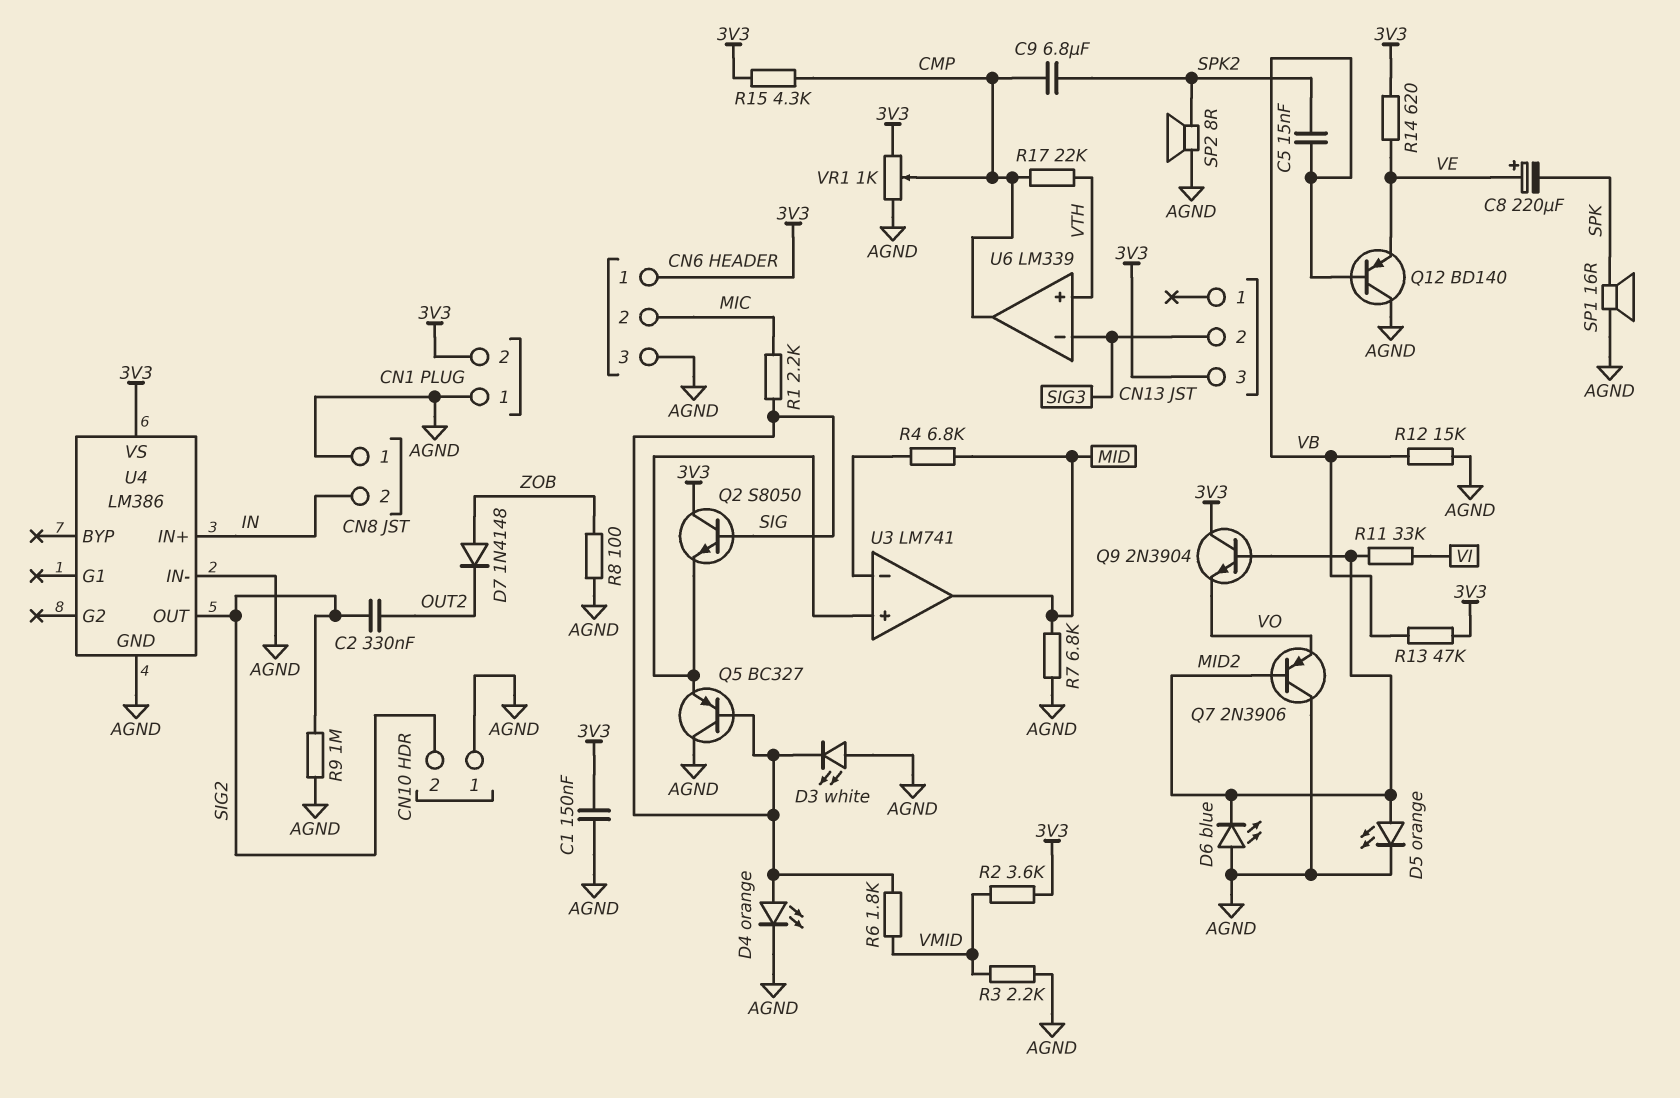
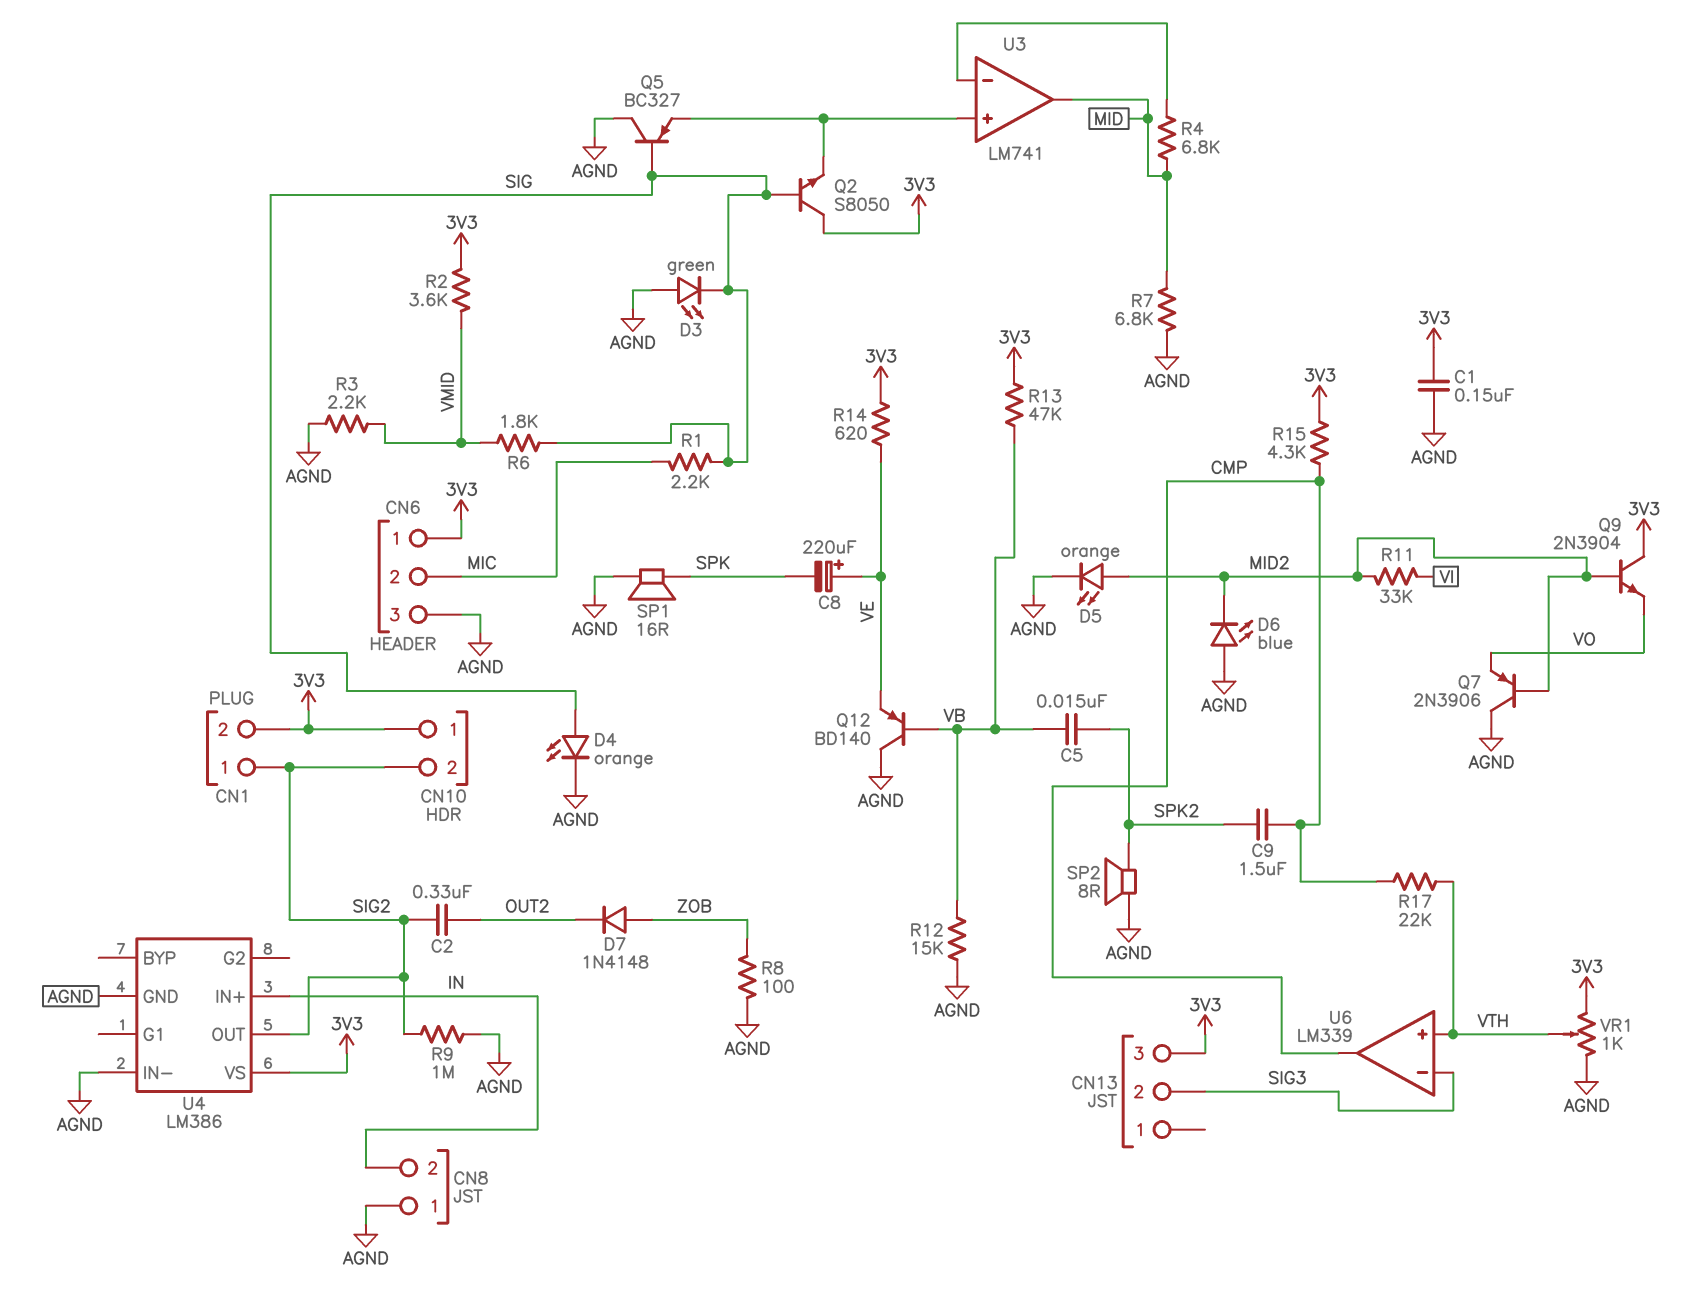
C9: 6.8uF (CMP, SPK2) -> 1.5uF (CMP, SPK2)
CN1 pin 1: AGND -> SIG2
CN10 pin 1: AGND -> 3V3
D3: LED white (A AGND, K SIG) -> LED green (A AGND, K SIG)
VR1: 1k (3V3, AGND, wiper CMP) -> 1k (3V3, AGND, wiper VTH)

